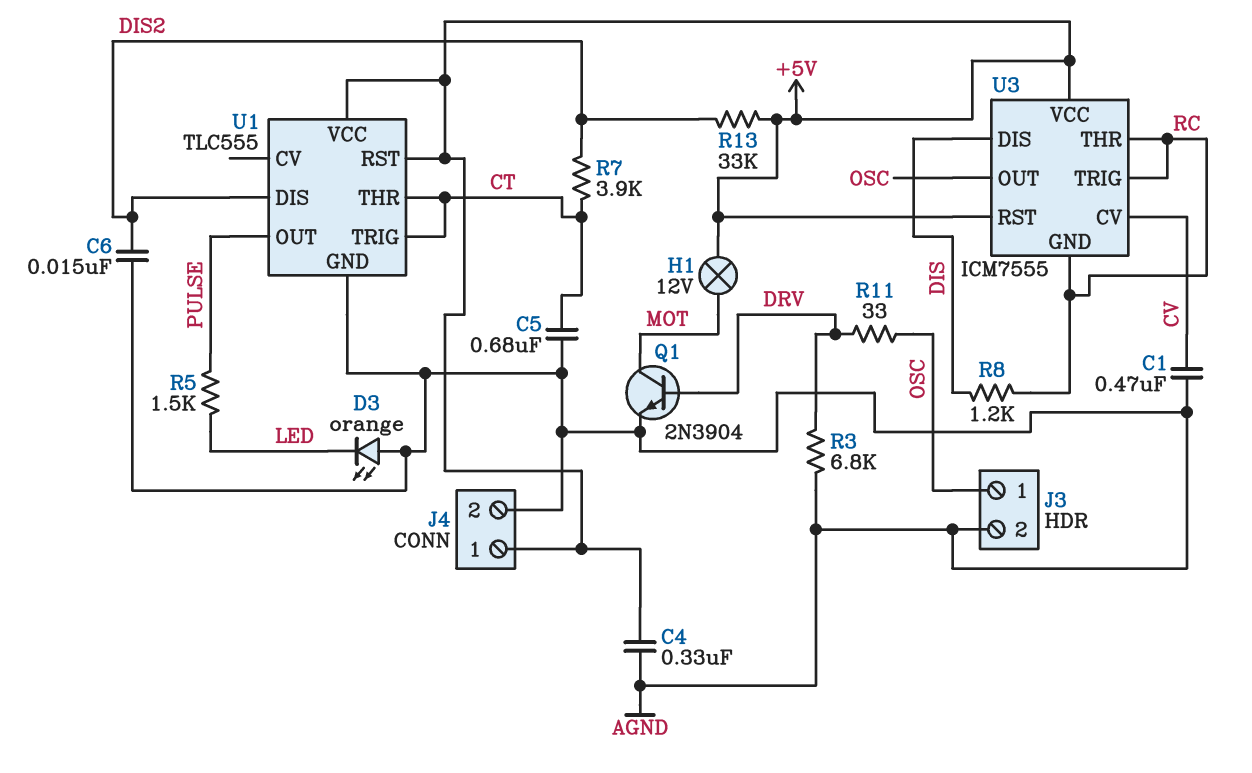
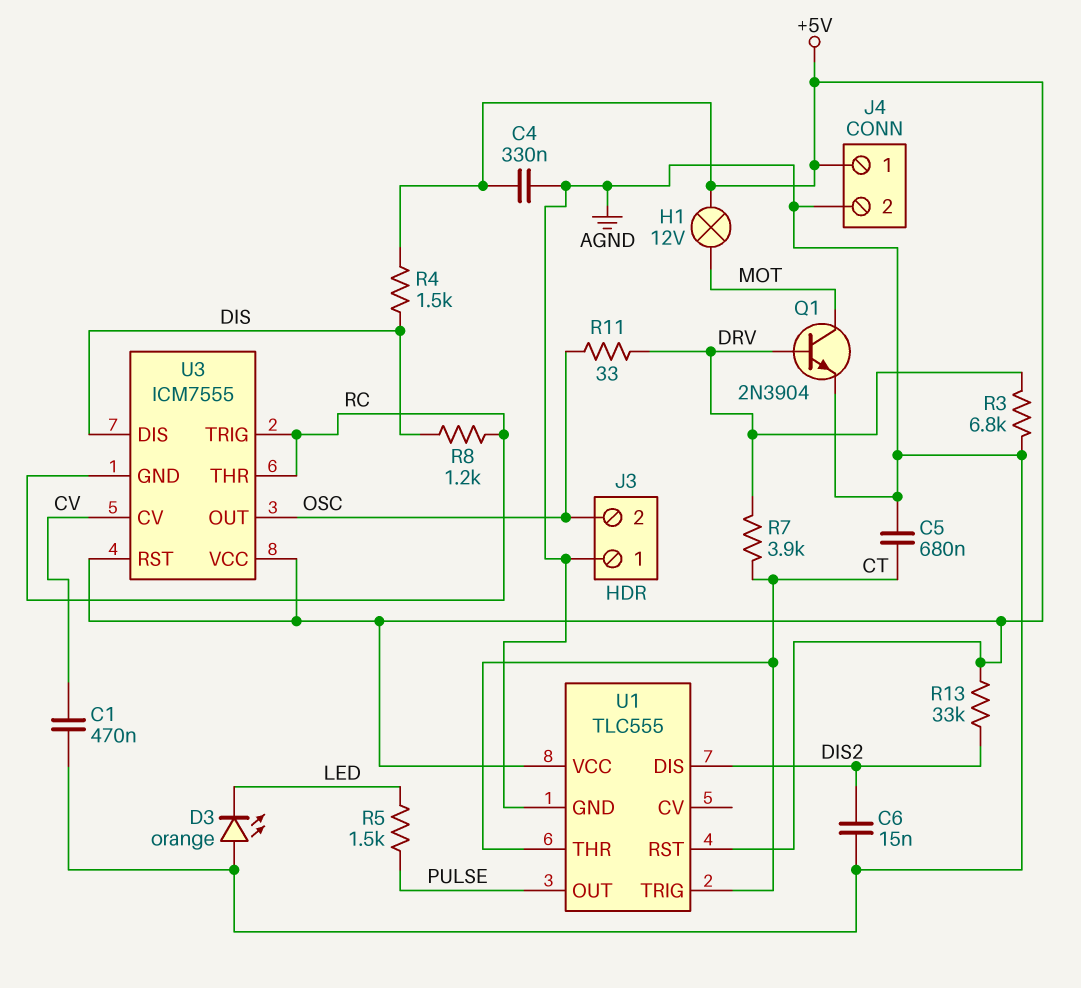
J3 pin 1: OSC -> AGND
J3 pin 2: AGND -> OSC
R4: none -> 1.5k (+5V, DIS)
R7: 3.9k (CT, DIS2) -> 3.9k (CT, DRV)

